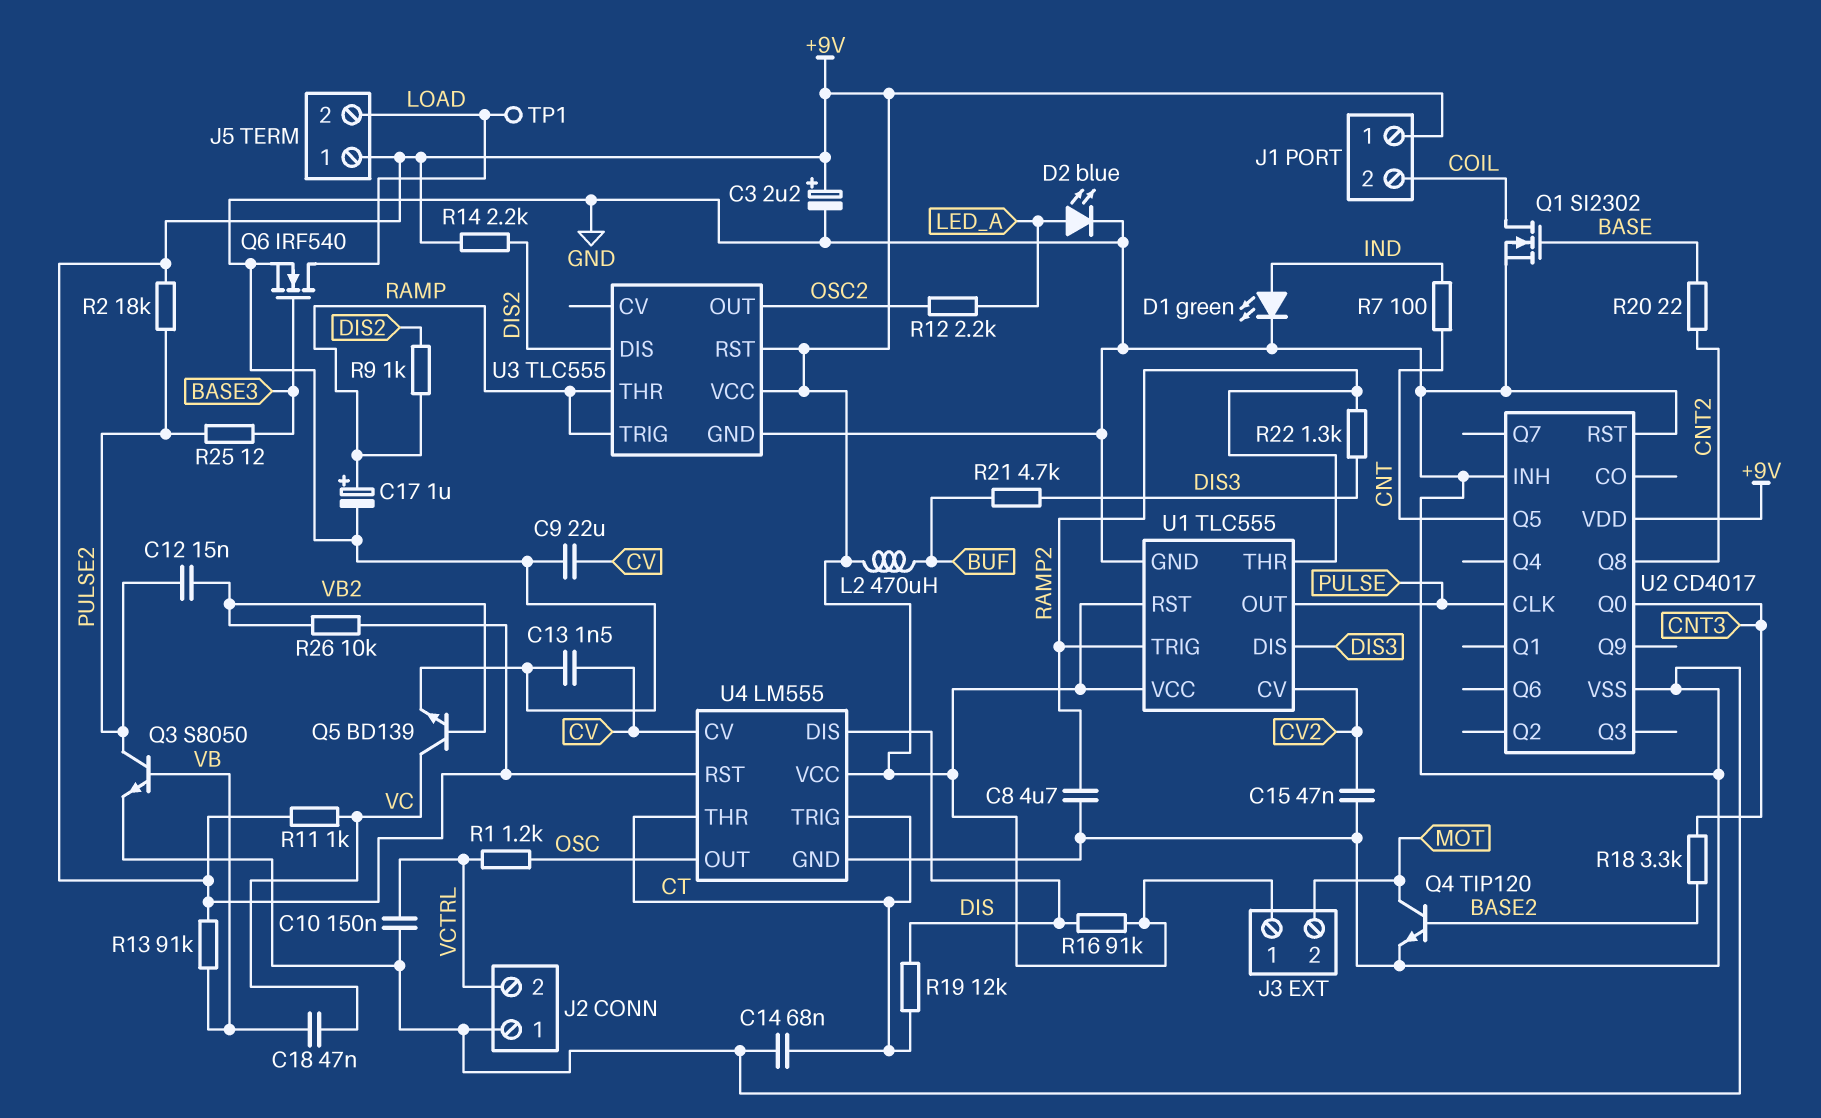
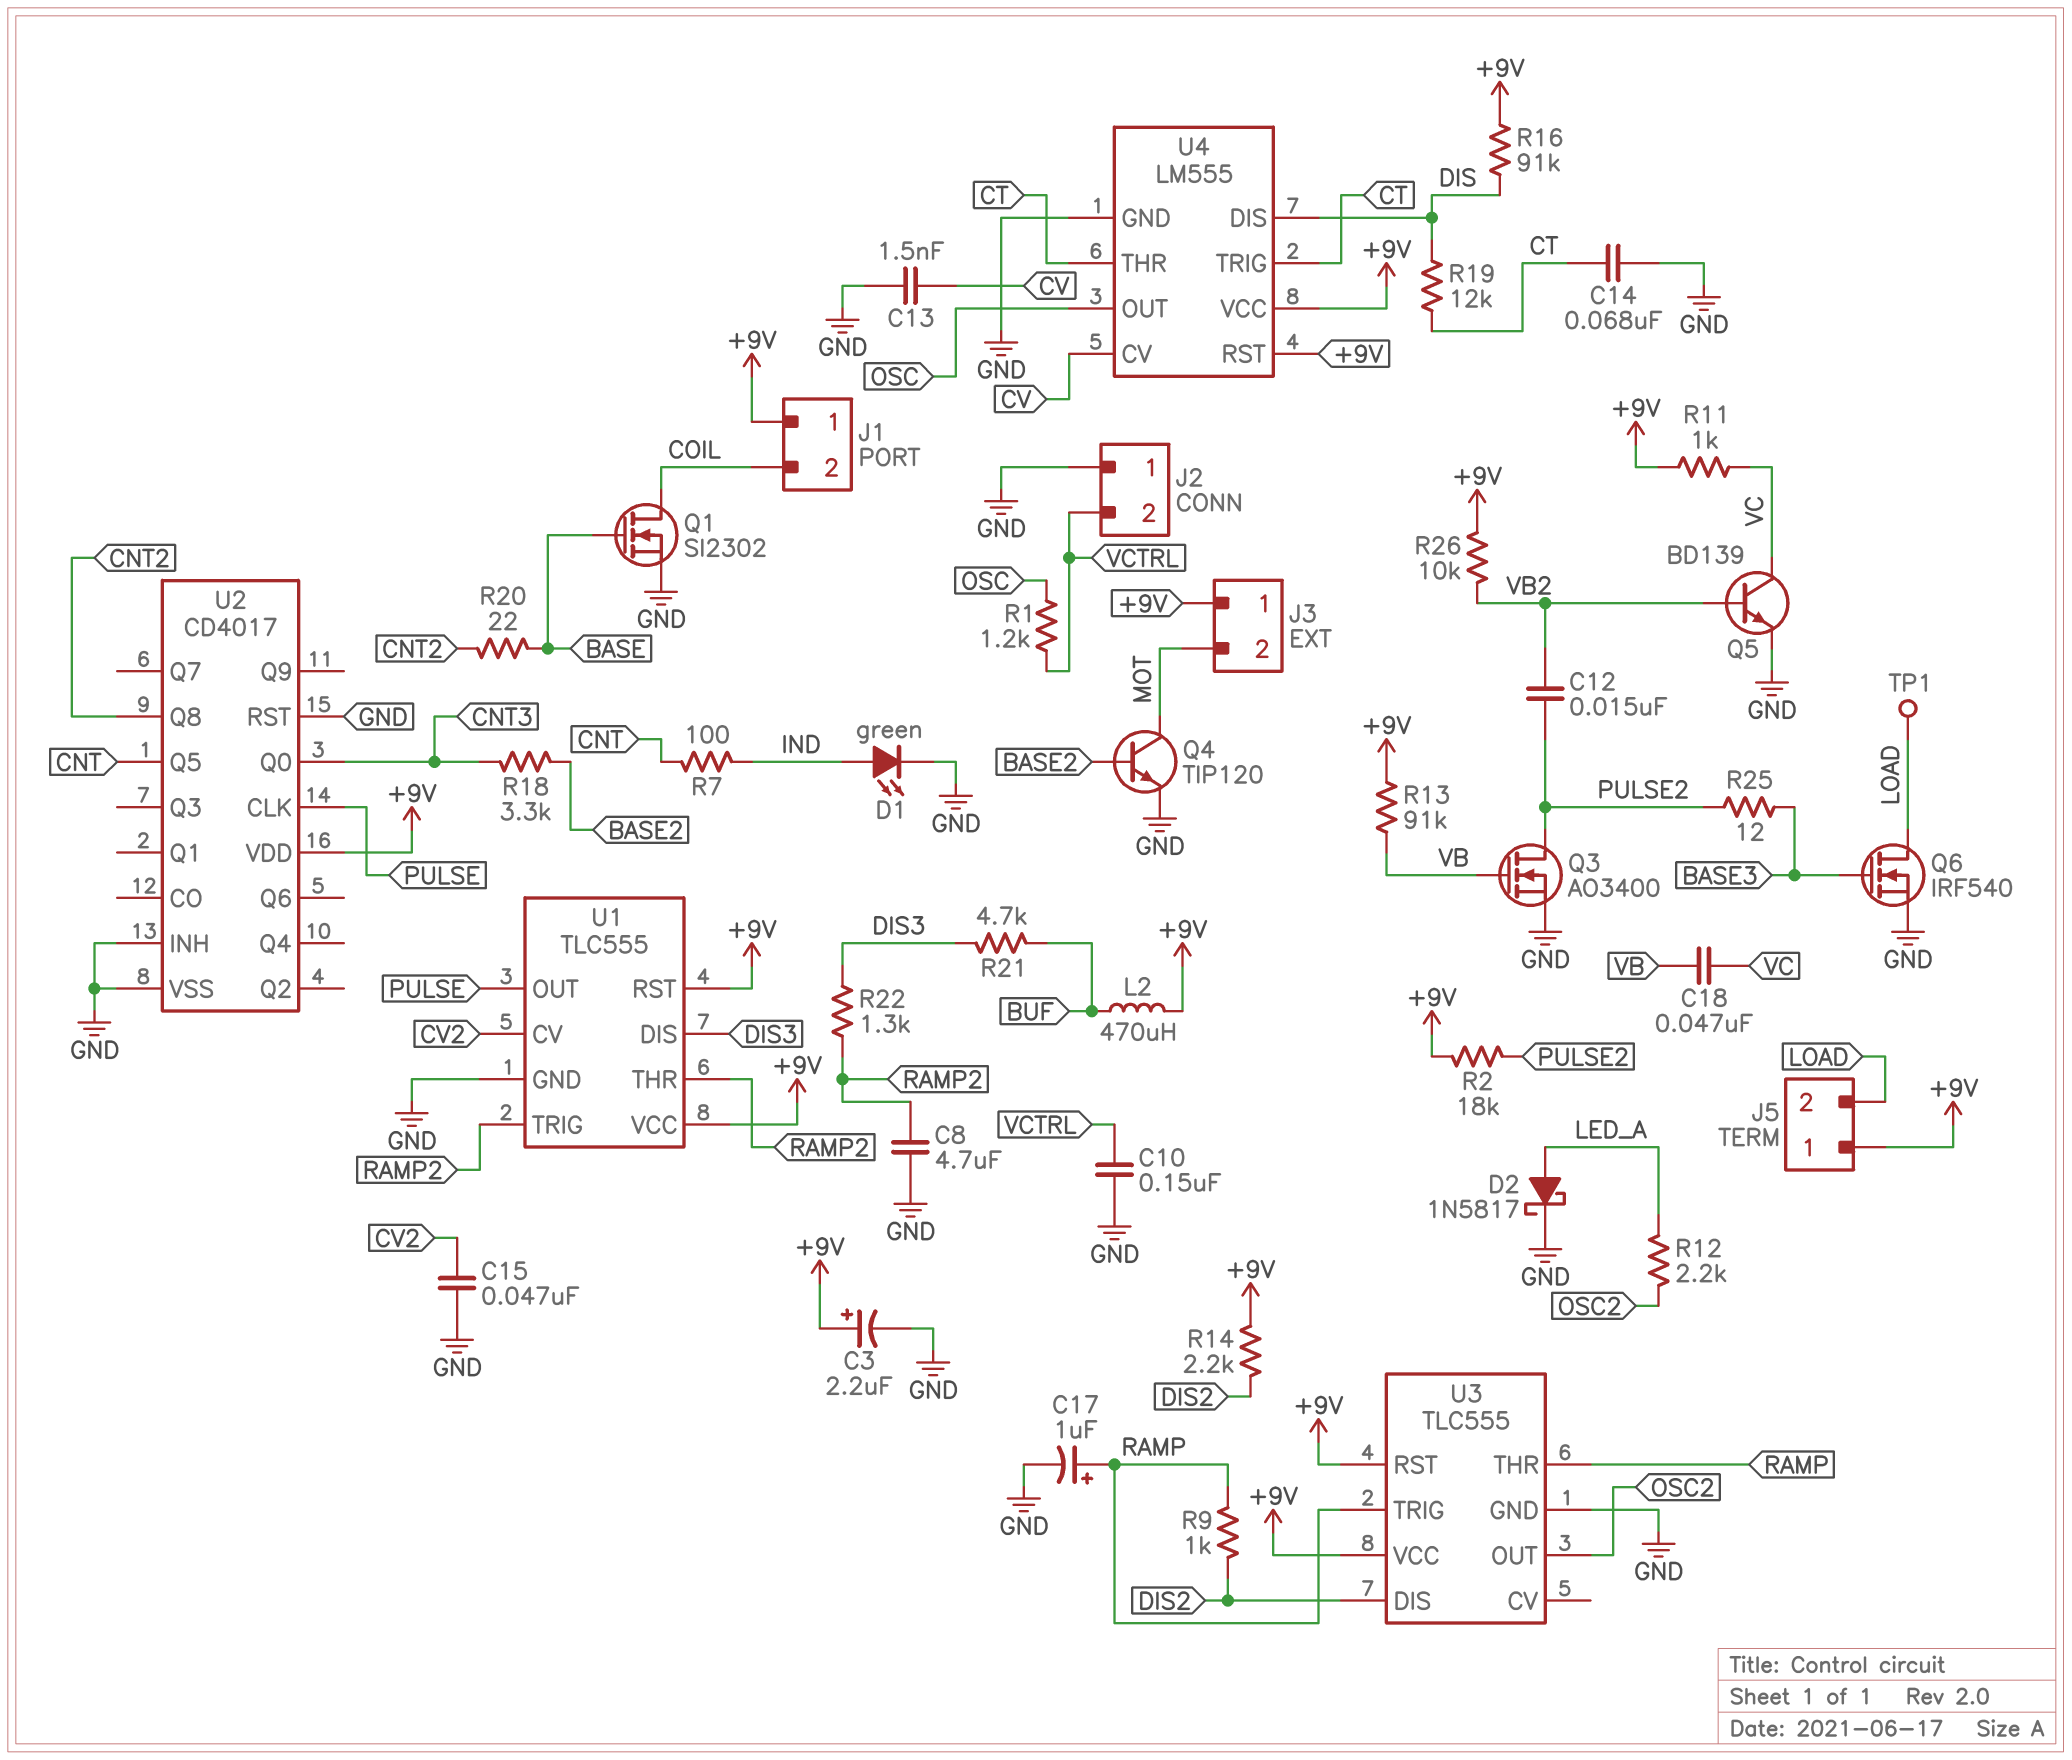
C9: 22uF (CV, GND) -> none
D2: LED blue (A LED_A, K GND) -> schottky 1N5817 (A LED_A, K GND)
Q3: NPN S8050 (B VB, C PULSE2, E GND) -> NMOS AO3400 (G VB, D PULSE2, S GND)

